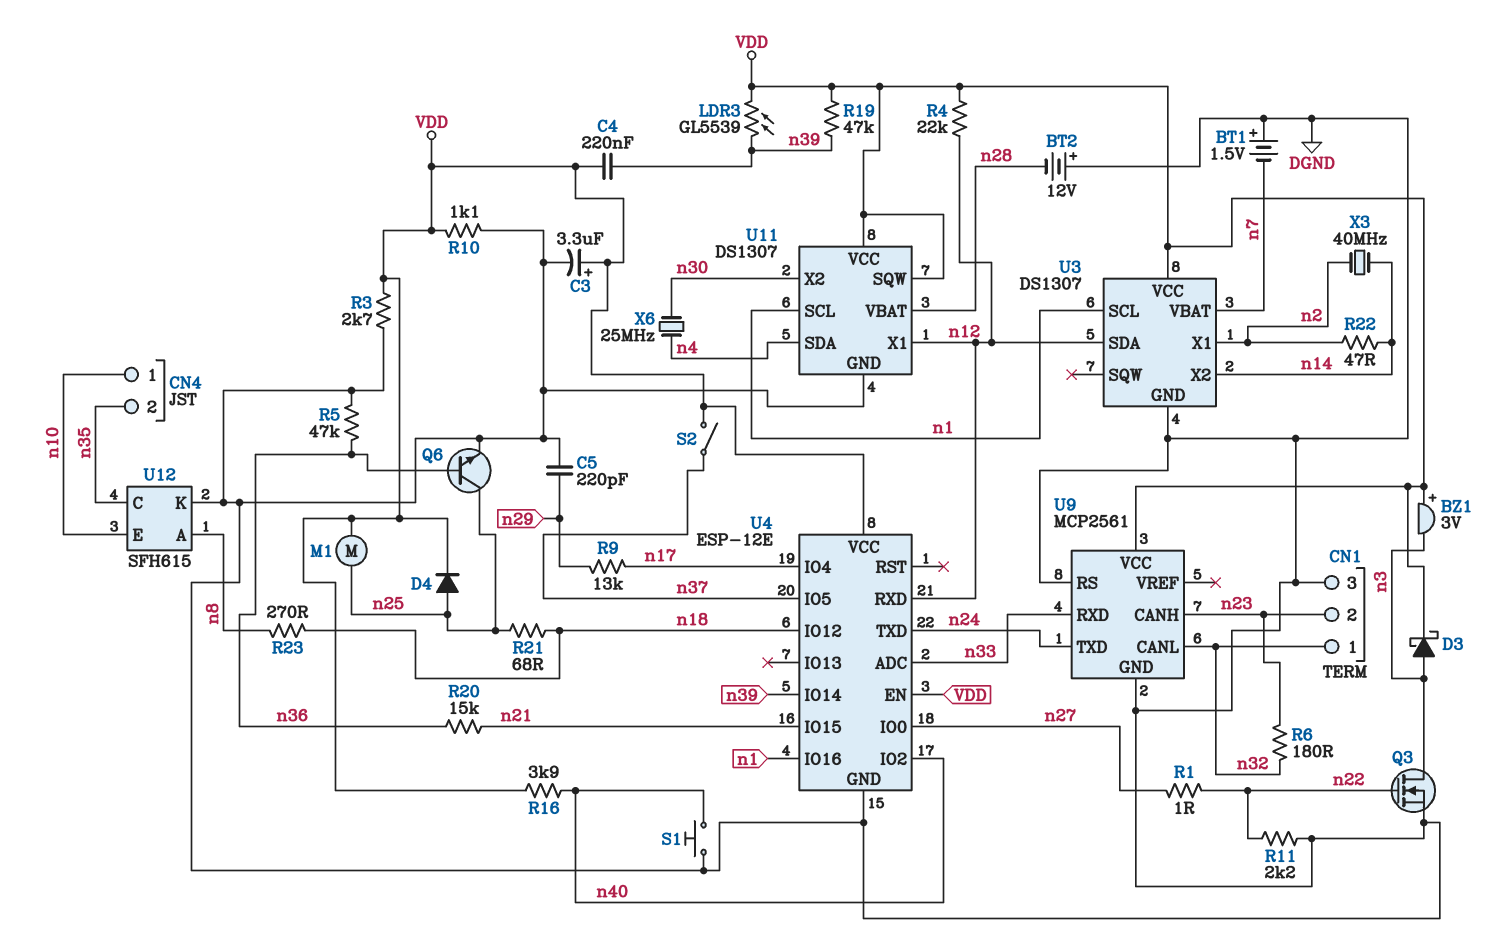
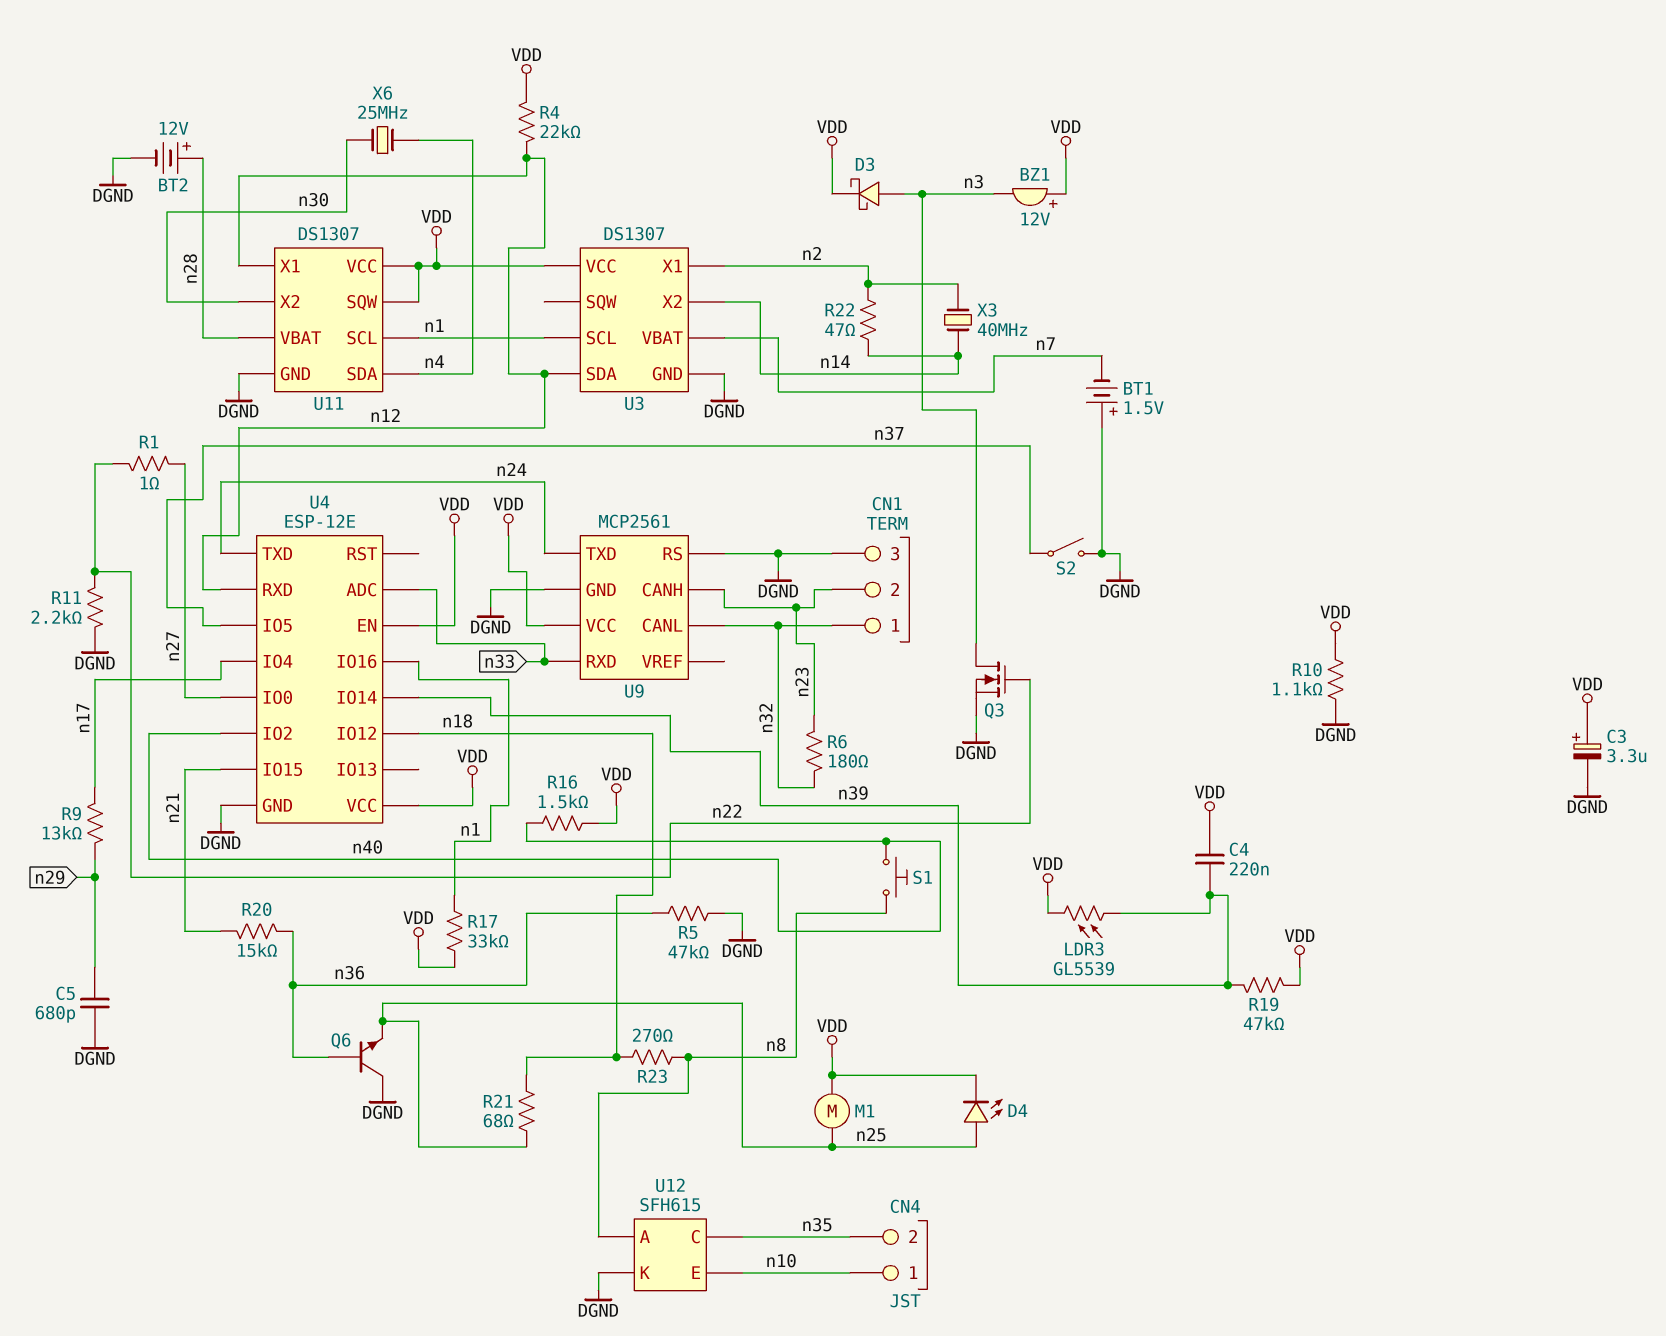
BT2: 12V (plus DGND, minus n28) -> 12V (plus n28, minus DGND)
BZ1: buzzer 3V (plus VDD, minus n3) -> buzzer 12V (plus VDD, minus n3)
C5: 220pF (DGND, n29) -> 680pF (DGND, n29)
D4: diode (A n25, K VDD) -> LED (A n25, K VDD)
Q6: NPN (B n36, C n25, E DGND) -> NPN (B n36, C DGND, E n25)
R3: 2.7k (DGND, VDD) -> none
R16: 3.9k (VDD, n40) -> 1.5k (VDD, n40)
R17: none -> 33k (VDD, n1)
S1: button (DGND, n40) -> button (n8, n40)
S2: switch (VDD, n37) -> switch (DGND, n37)

